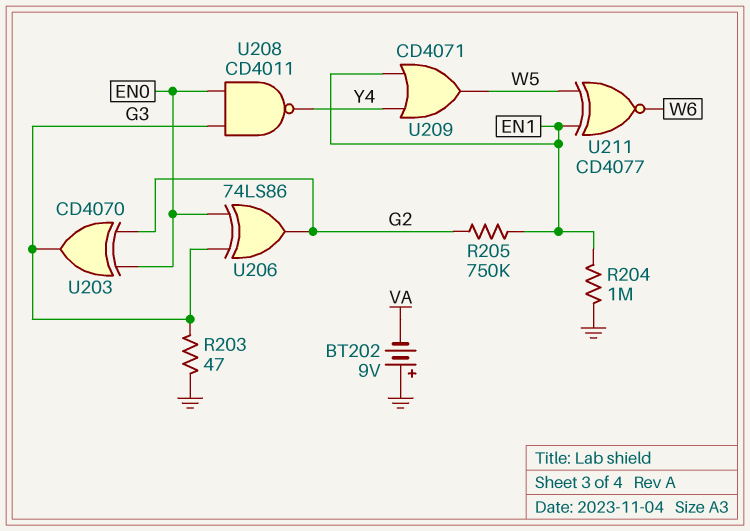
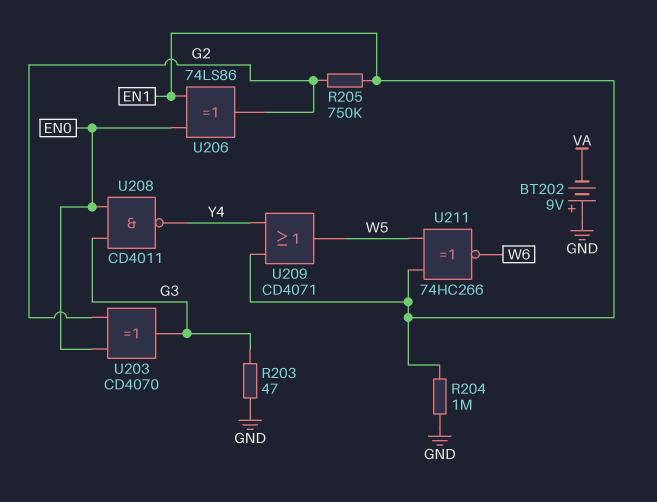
U206: XOR 74LS86 (in EN0, in G3, out G2) -> XOR 74LS86 (in EN0, in EN1, out G2)
U211: XNOR CD4077 (in EN1, in W5, out W6) -> XNOR 74HC266 (in EN1, in W5, out W6)

